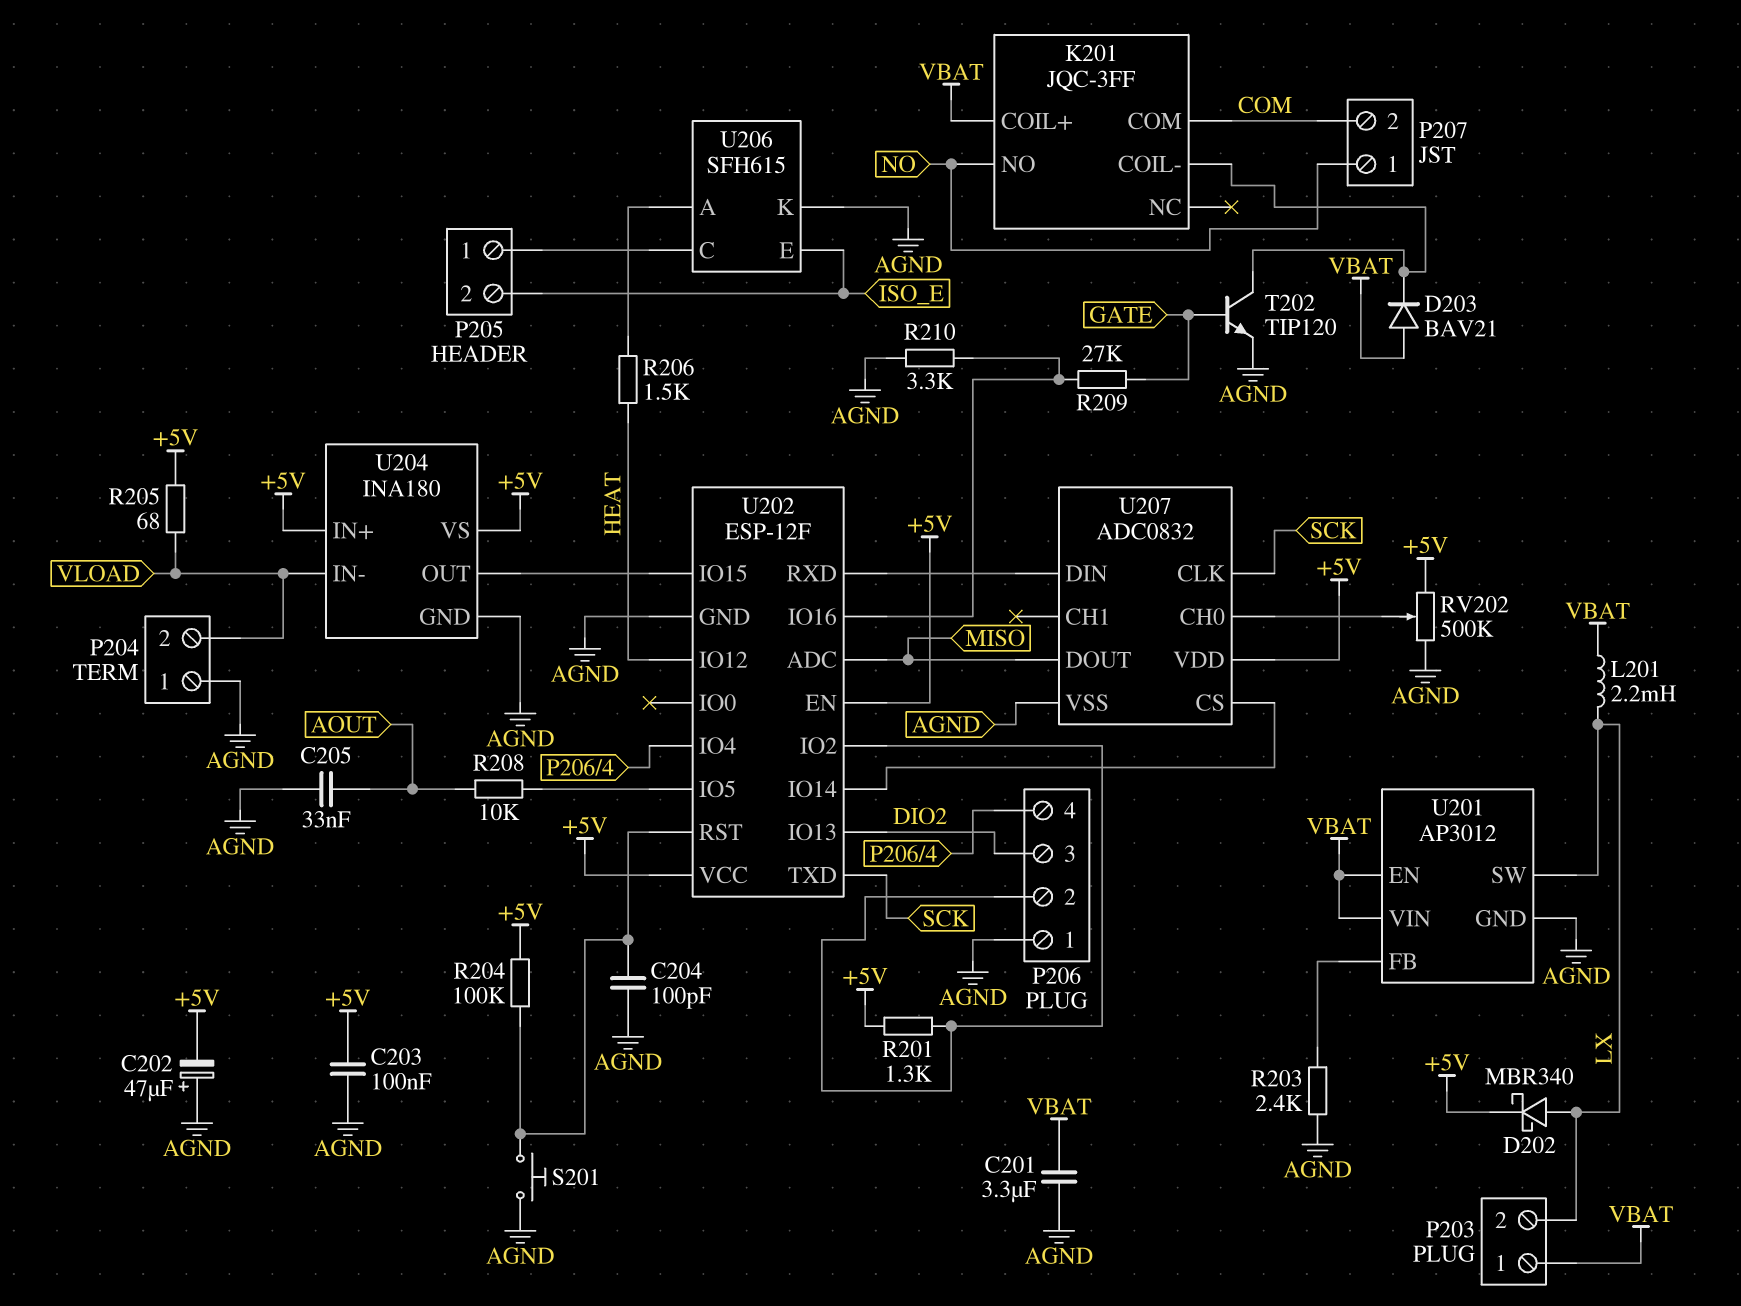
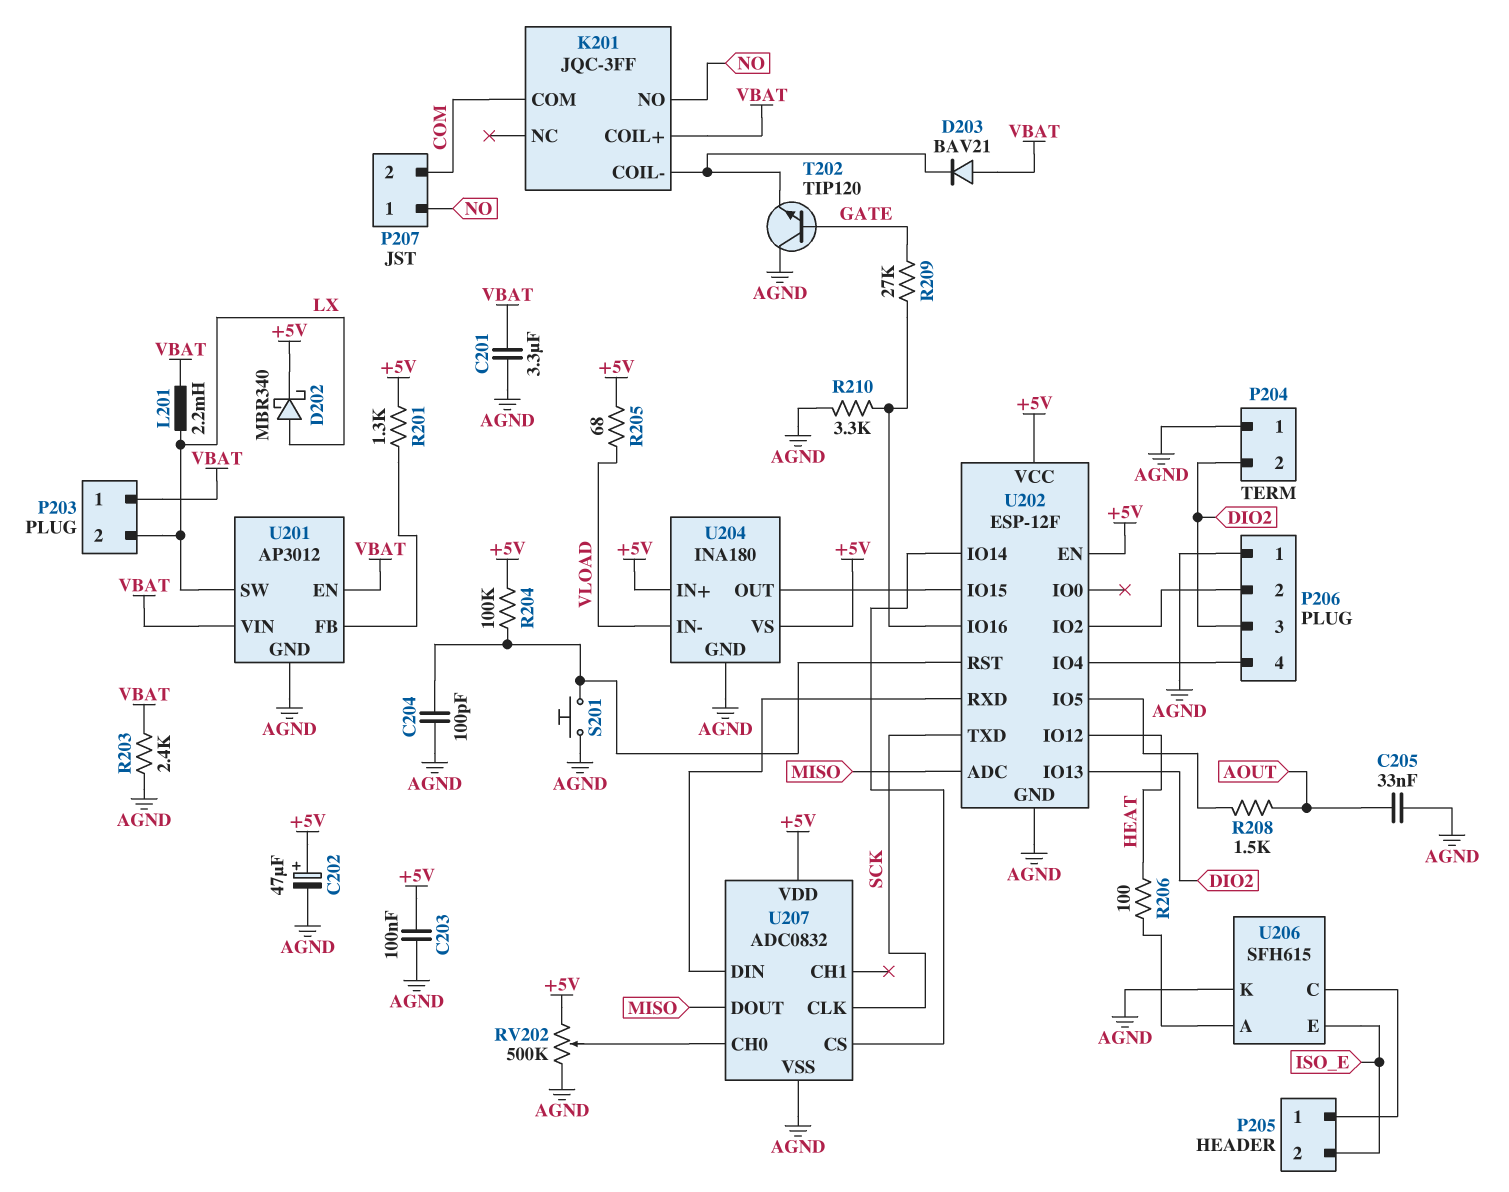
C202: 47uF (plus AGND, minus +5V) -> 47uF (plus +5V, minus AGND)
P204 pin 2: VLOAD -> DIO2
R201: 1.3k (+5V, P206/2) -> 1.3k (+5V, U201/FB)
R203: 2.4k (AGND, U201/FB) -> 2.4k (AGND, VBAT)
R206: 1.5k (HEAT, U206/A) -> 100 (HEAT, U206/A)
R208: 10k (AOUT, U202/IO5) -> 1.5k (AOUT, U202/IO5)
T202: NPN TIP120 (B GATE, C K201/COIL-, E AGND) -> NPN TIP120 (B GATE, C AGND, E K201/COIL-)

